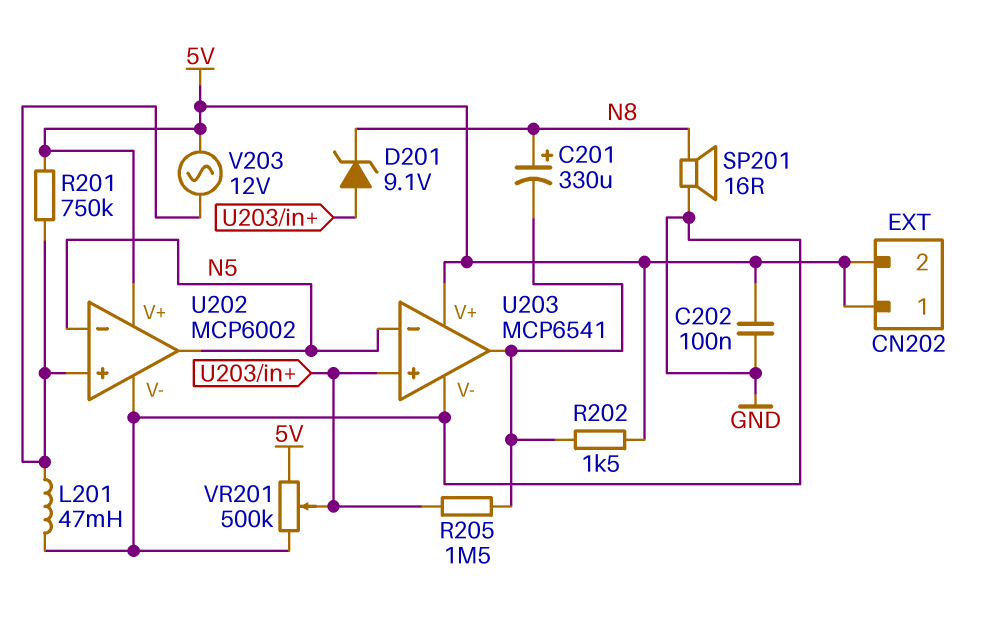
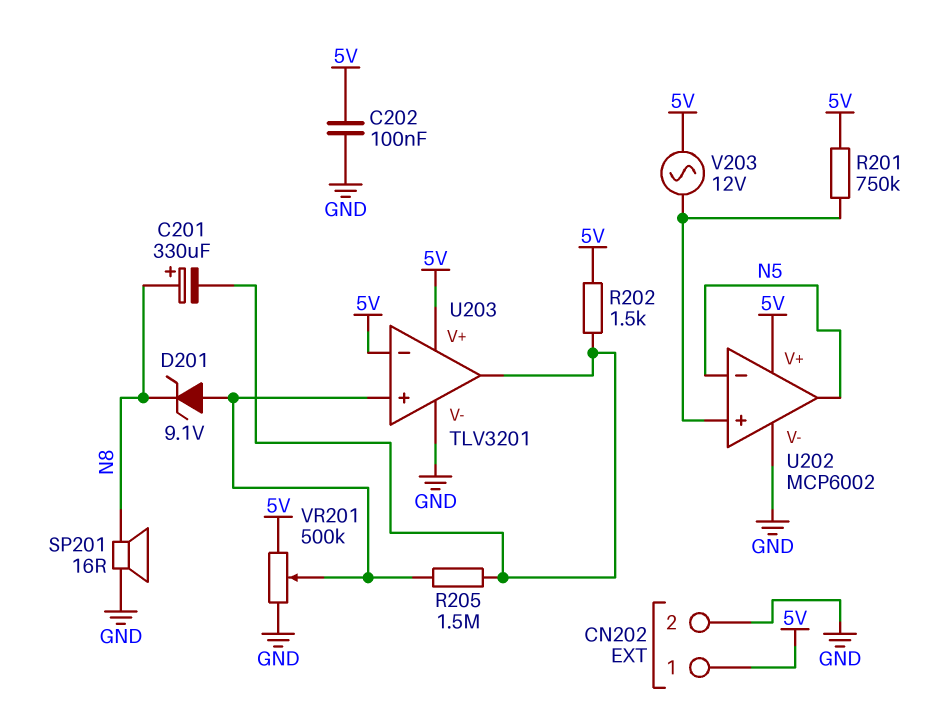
CN202 pin 2: 5V -> GND
L201: 47mH (GND, U202/in+) -> none
U203: MCP6541 -> TLV3201
U203 pin in-: N5 -> 5V

